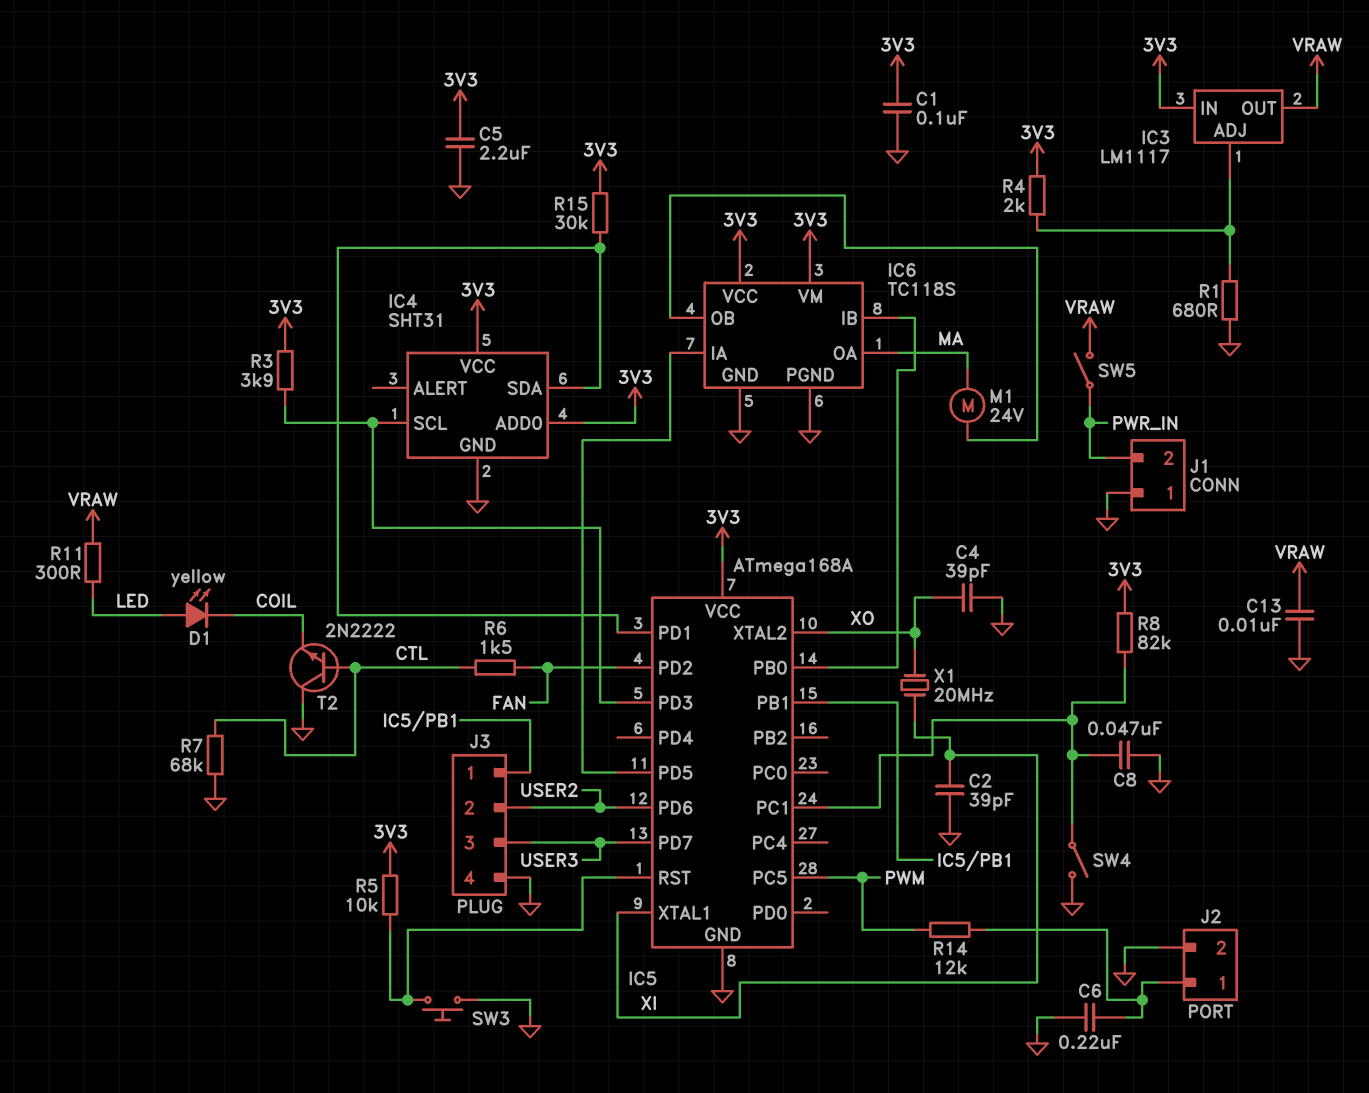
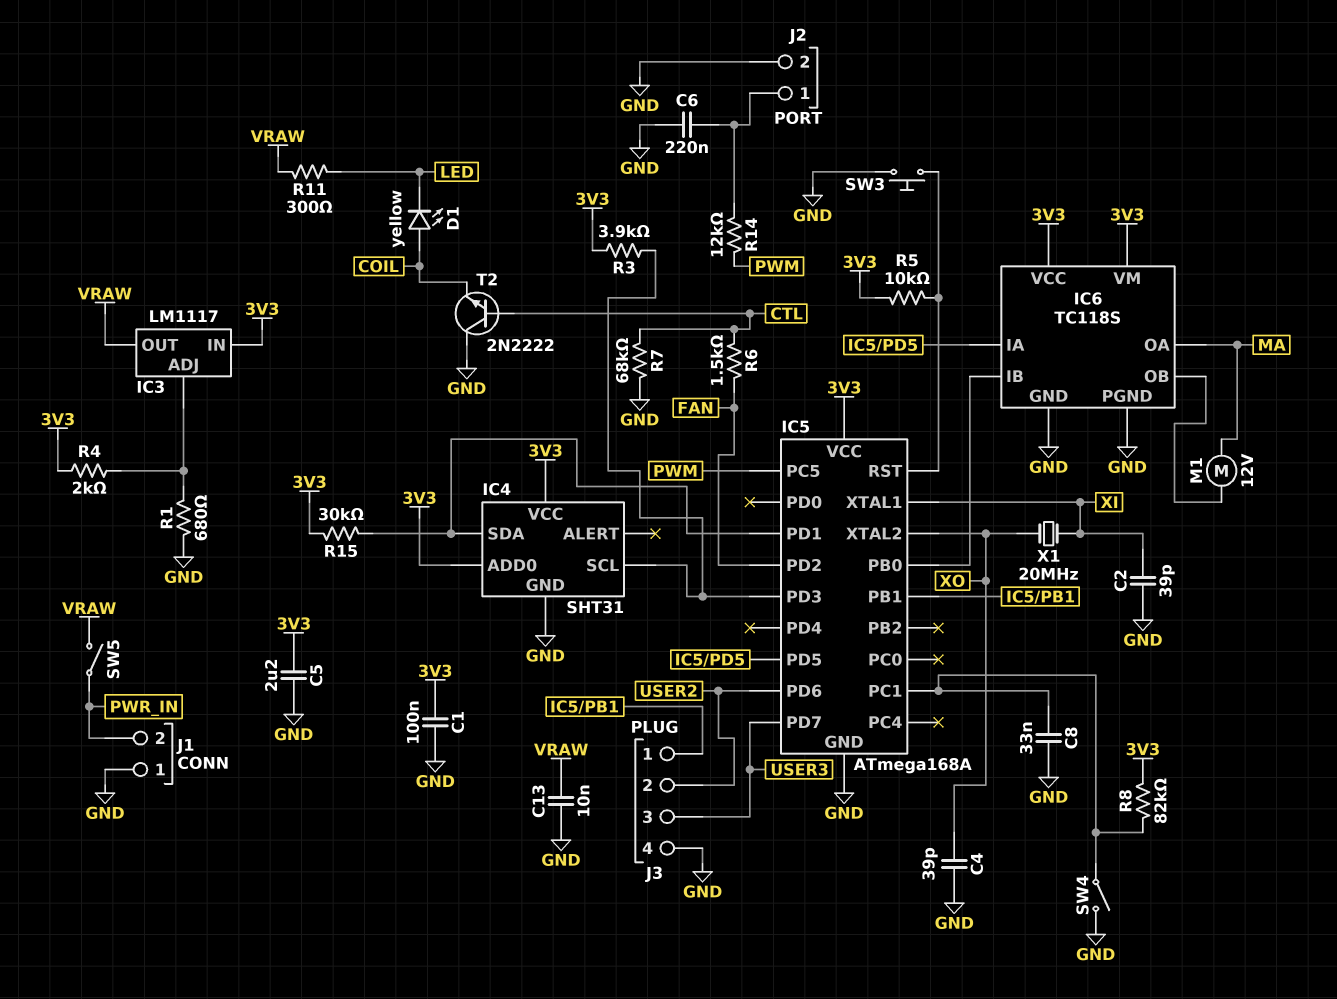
C8: 47nF (GND, IC5/PC1) -> 33nF (GND, IC5/PC1)
D1: LED yellow (A LED, K COIL) -> LED yellow (A COIL, K LED)
M1: motor 24V (IC6/OB, MA) -> motor 12V (IC6/OB, MA)

